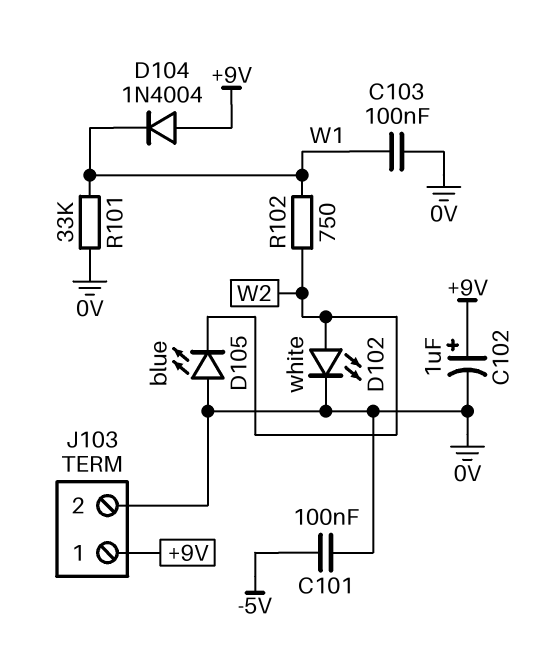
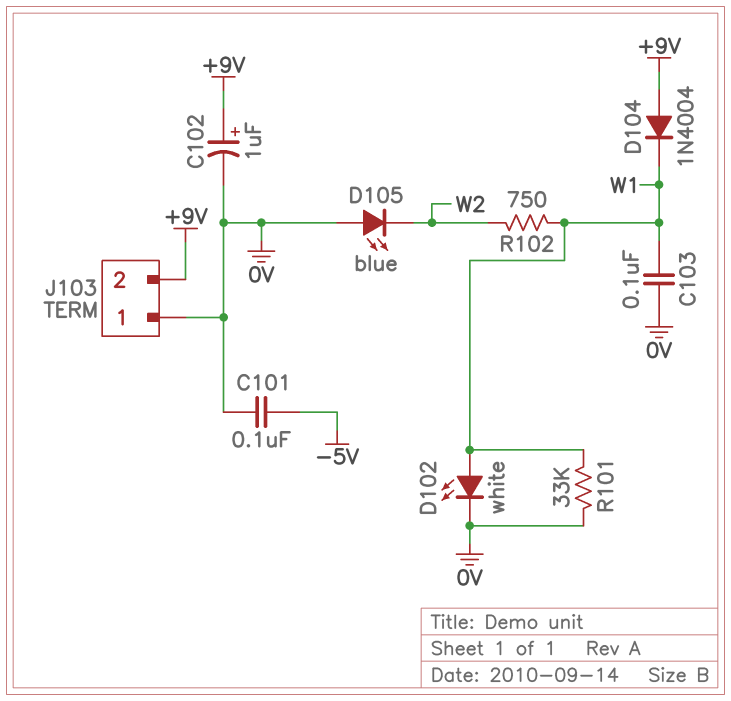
D102: LED white (A W2, K 0V) -> LED white (A W1, K 0V)
J103 pin 1: +9V -> 0V
J103 pin 2: 0V -> +9V

